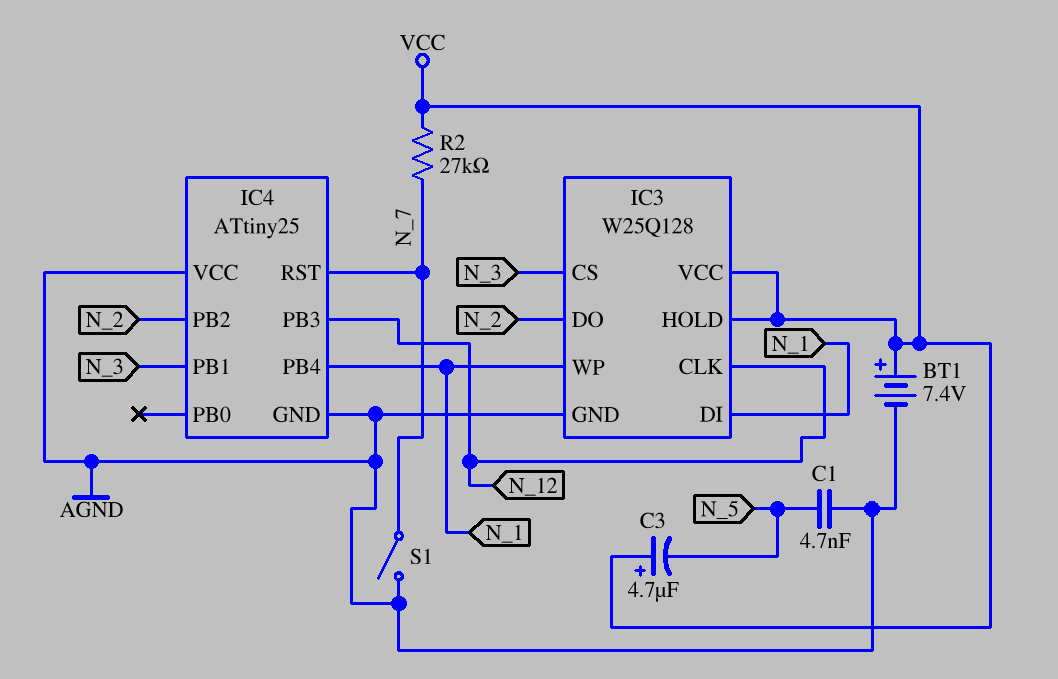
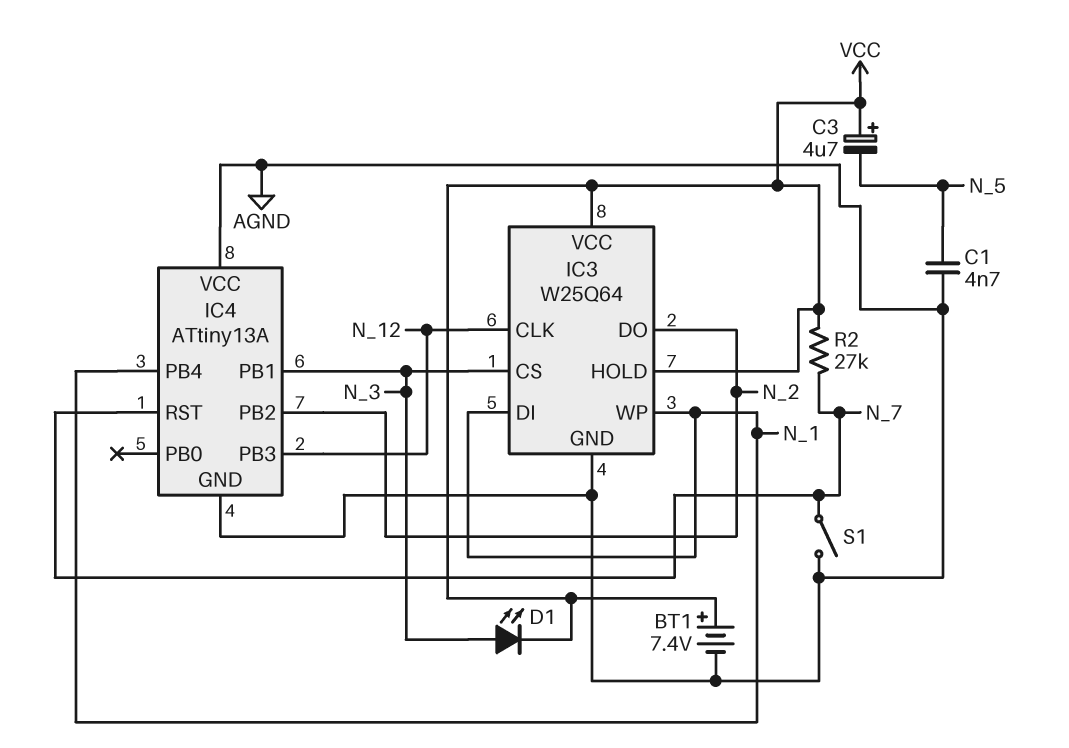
D1: none -> LED (A N_3, K VCC)
IC3: W25Q128 -> W25Q64
IC4: ATtiny25 -> ATtiny13A

